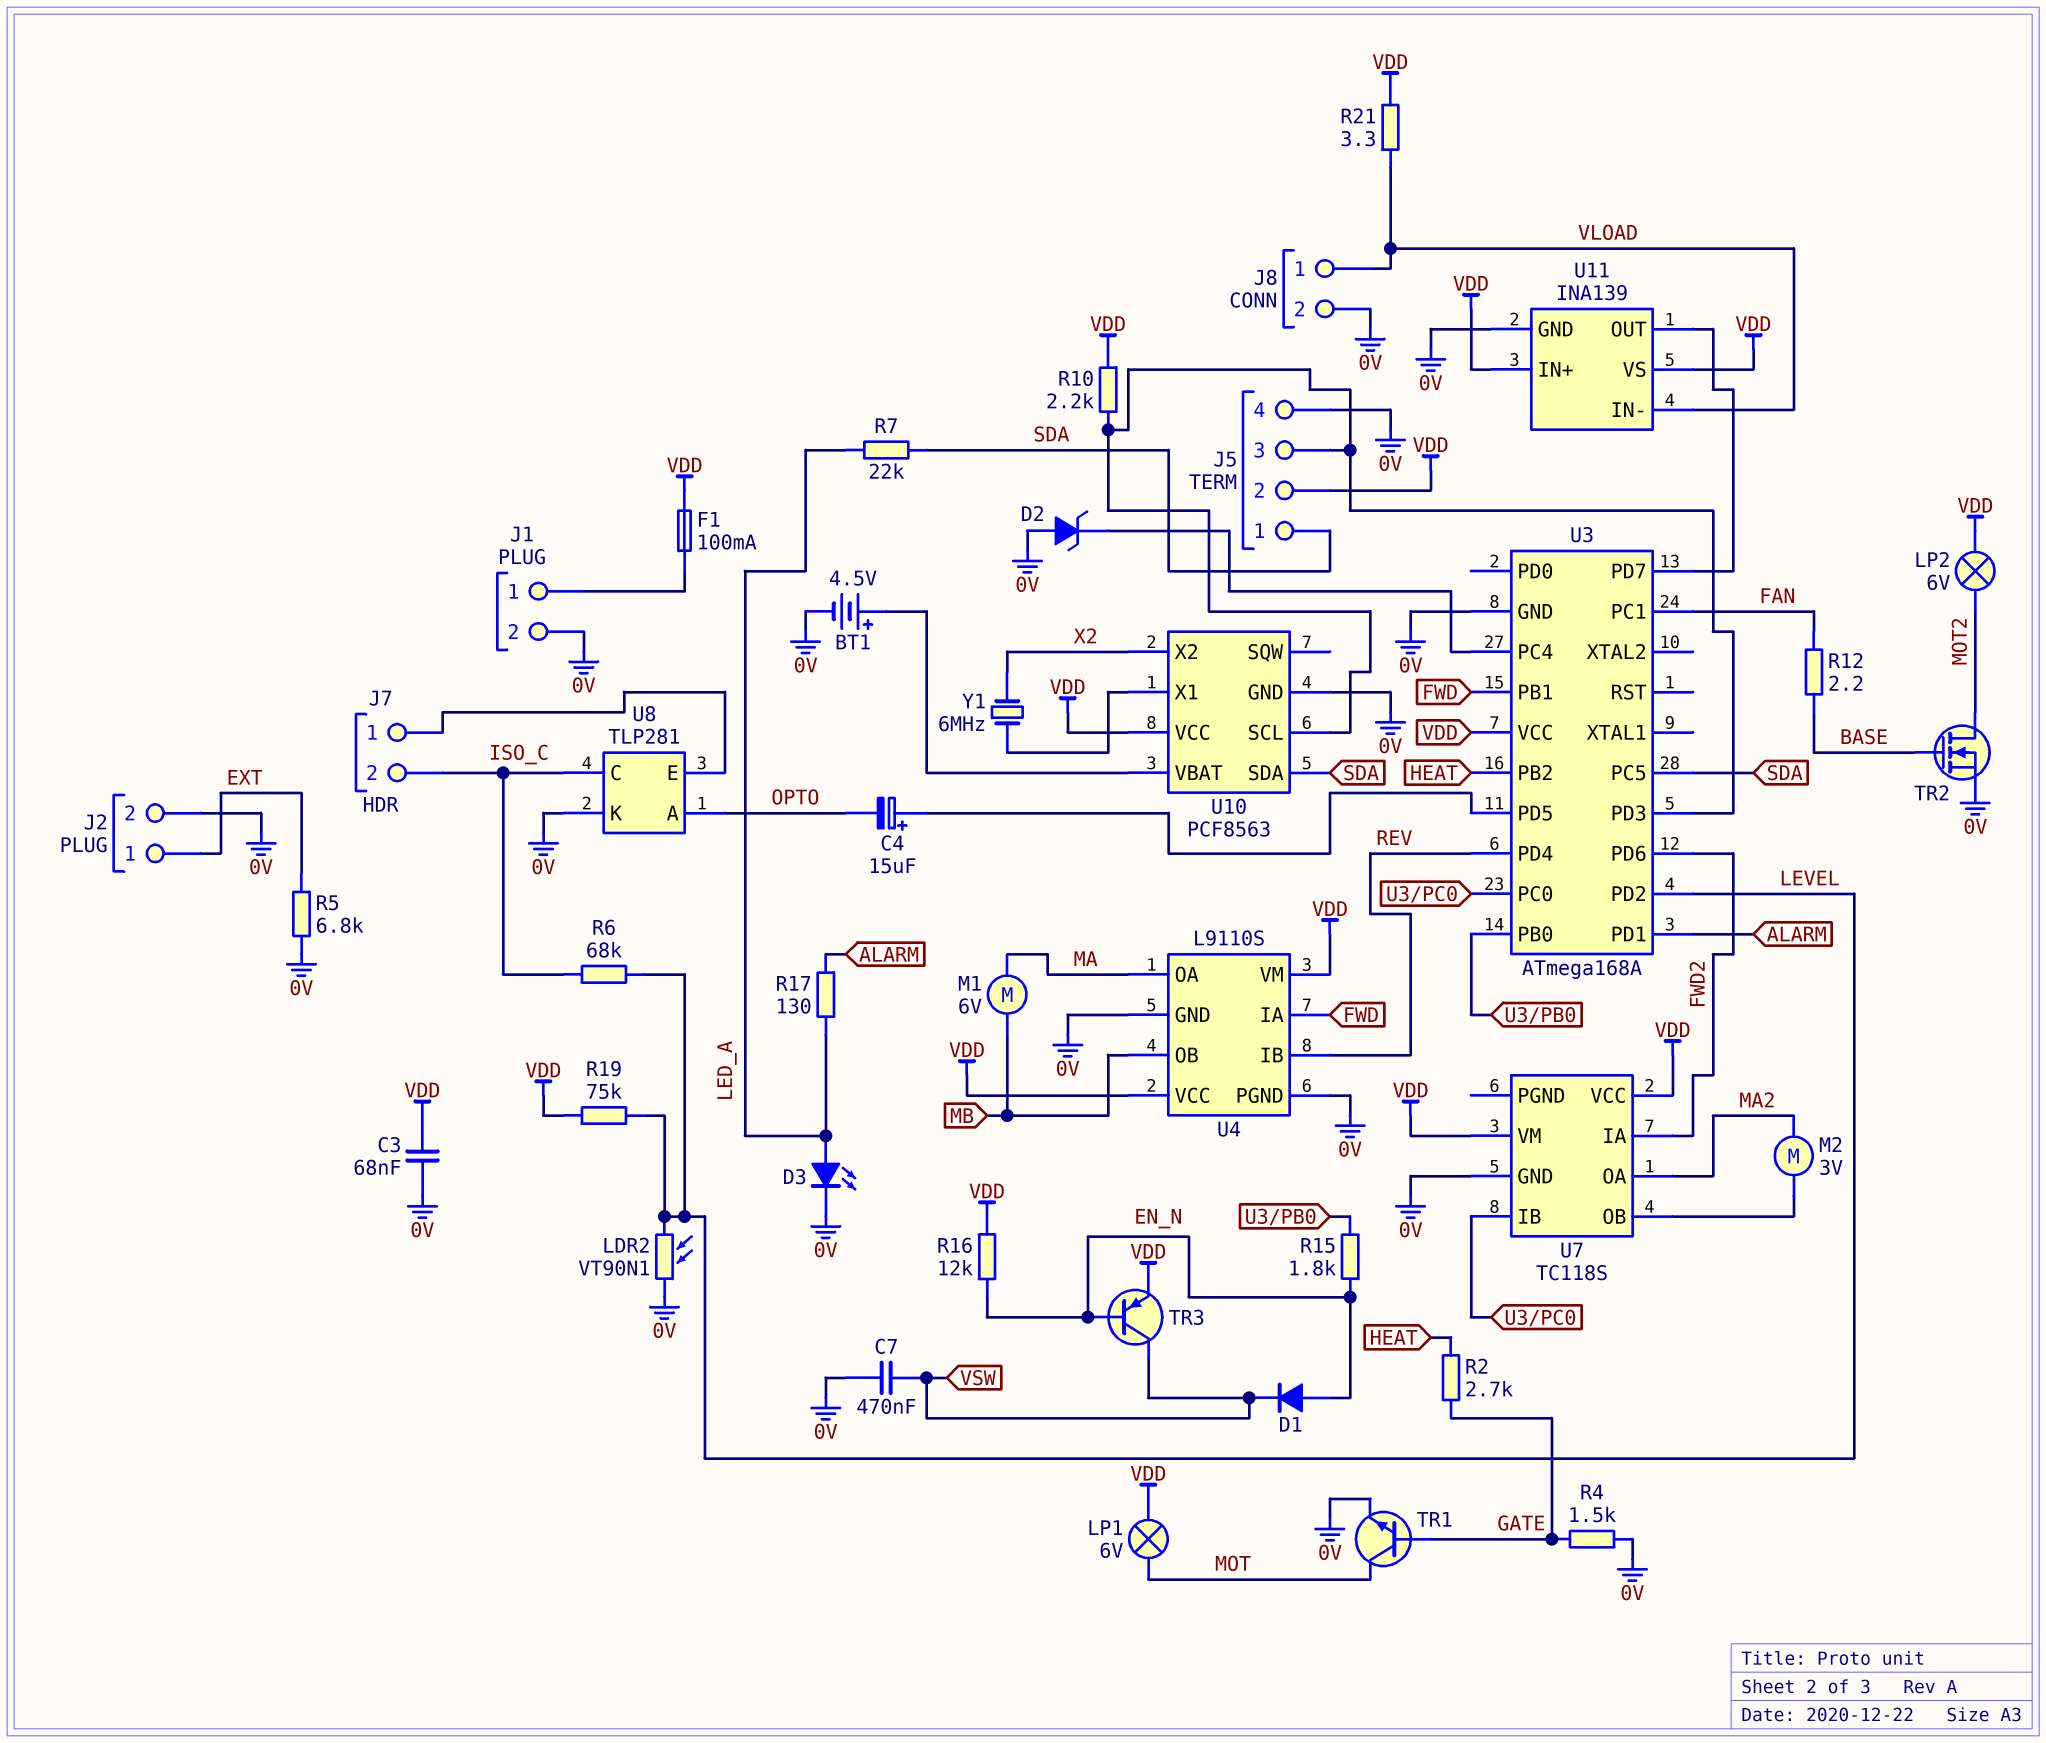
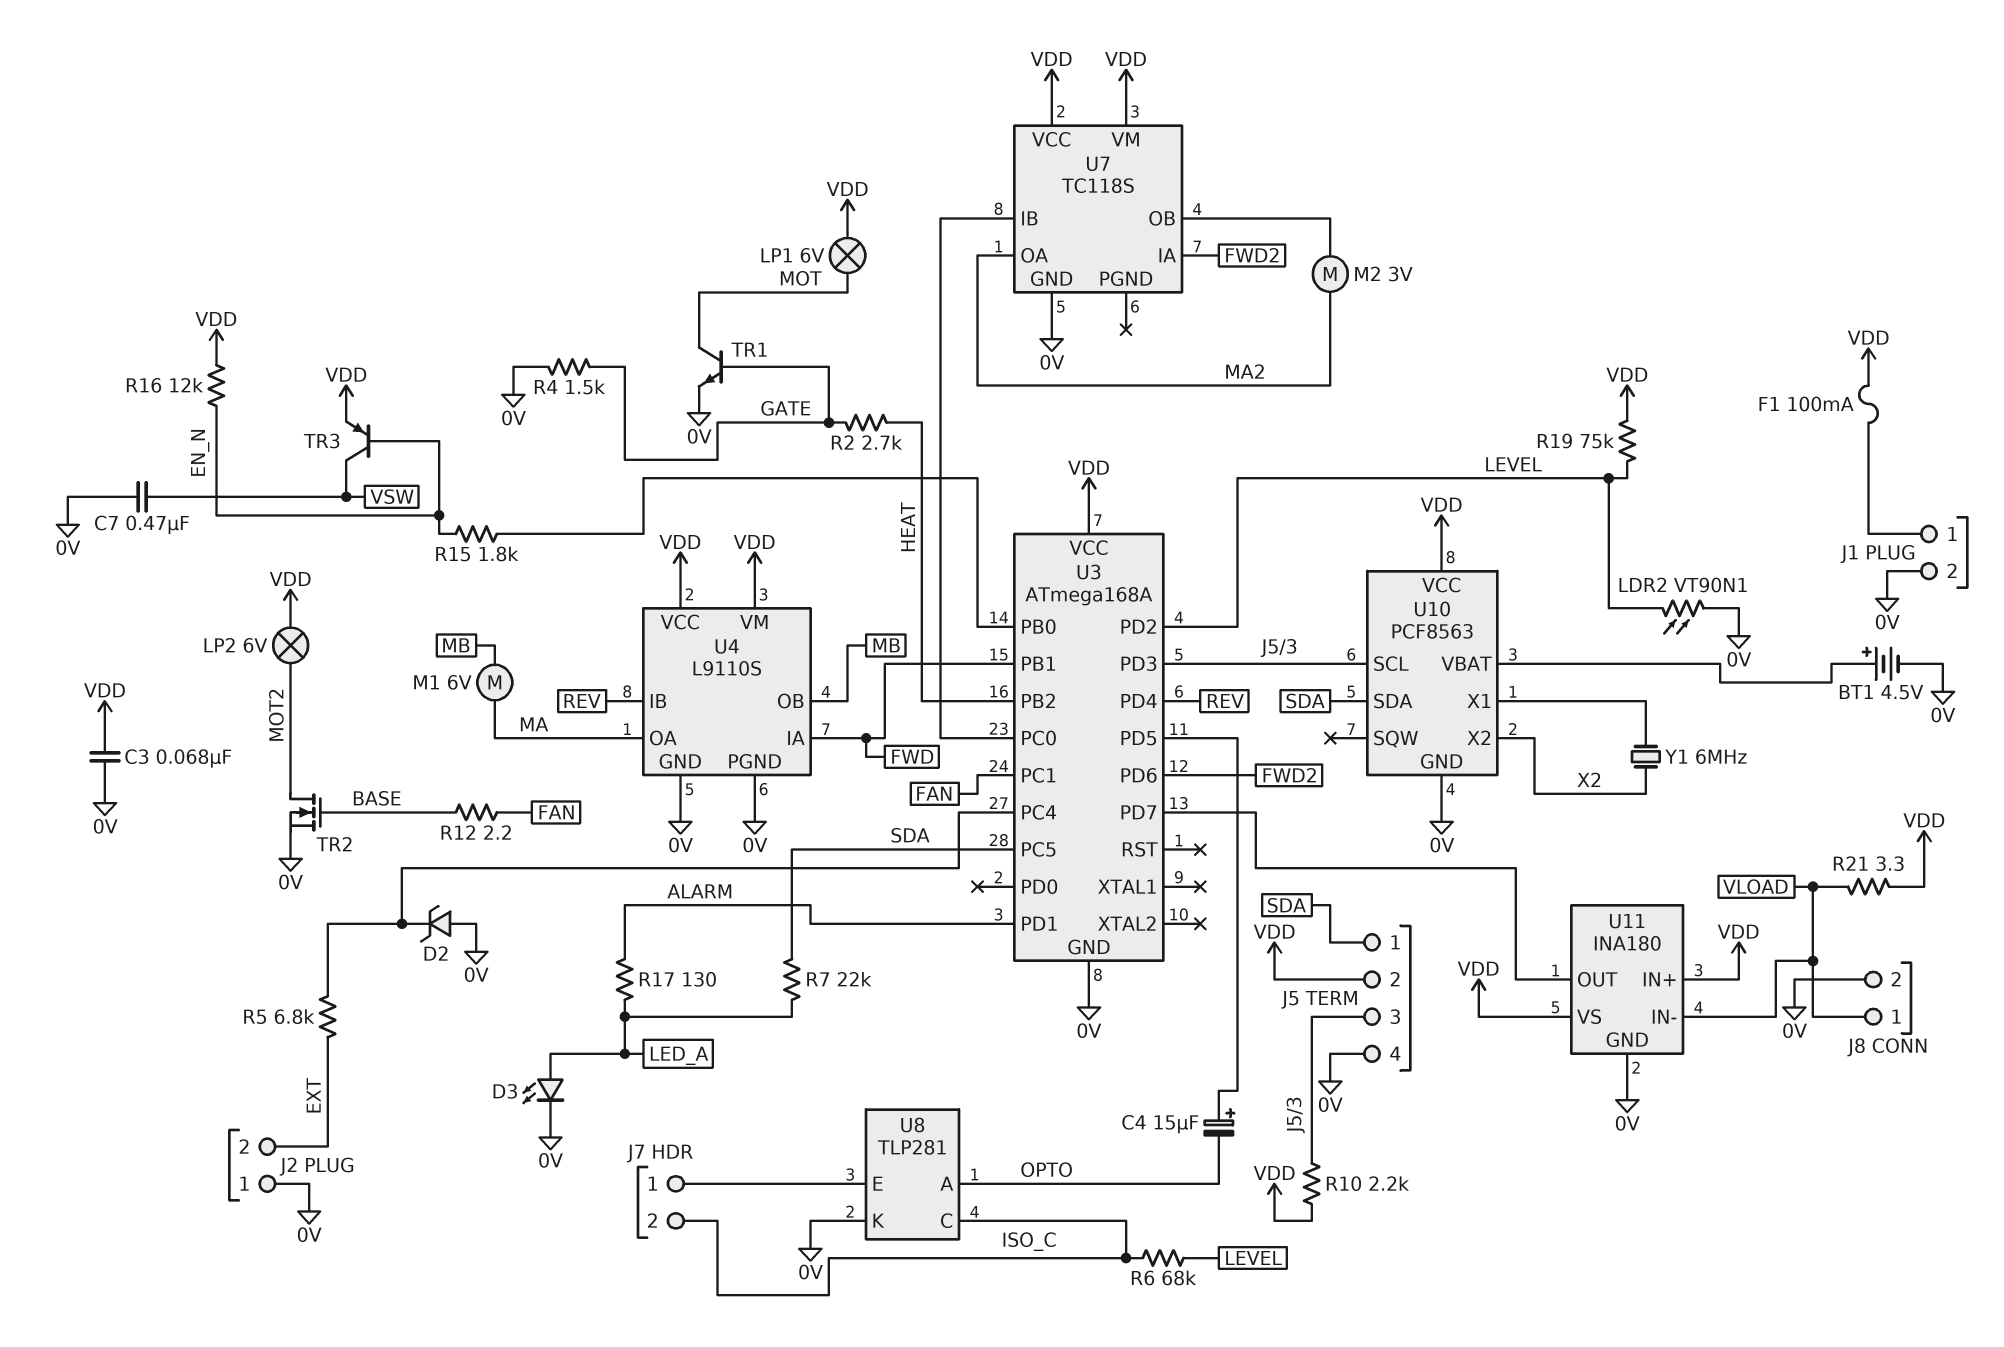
D1: diode (A EN_N, K VSW) -> none
J2 pin 1: EXT -> 0V
J2 pin 2: 0V -> EXT
R5: 6.8k (0V, EXT) -> 6.8k (EXT, U3/PC4)
U11: INA139 -> INA180

